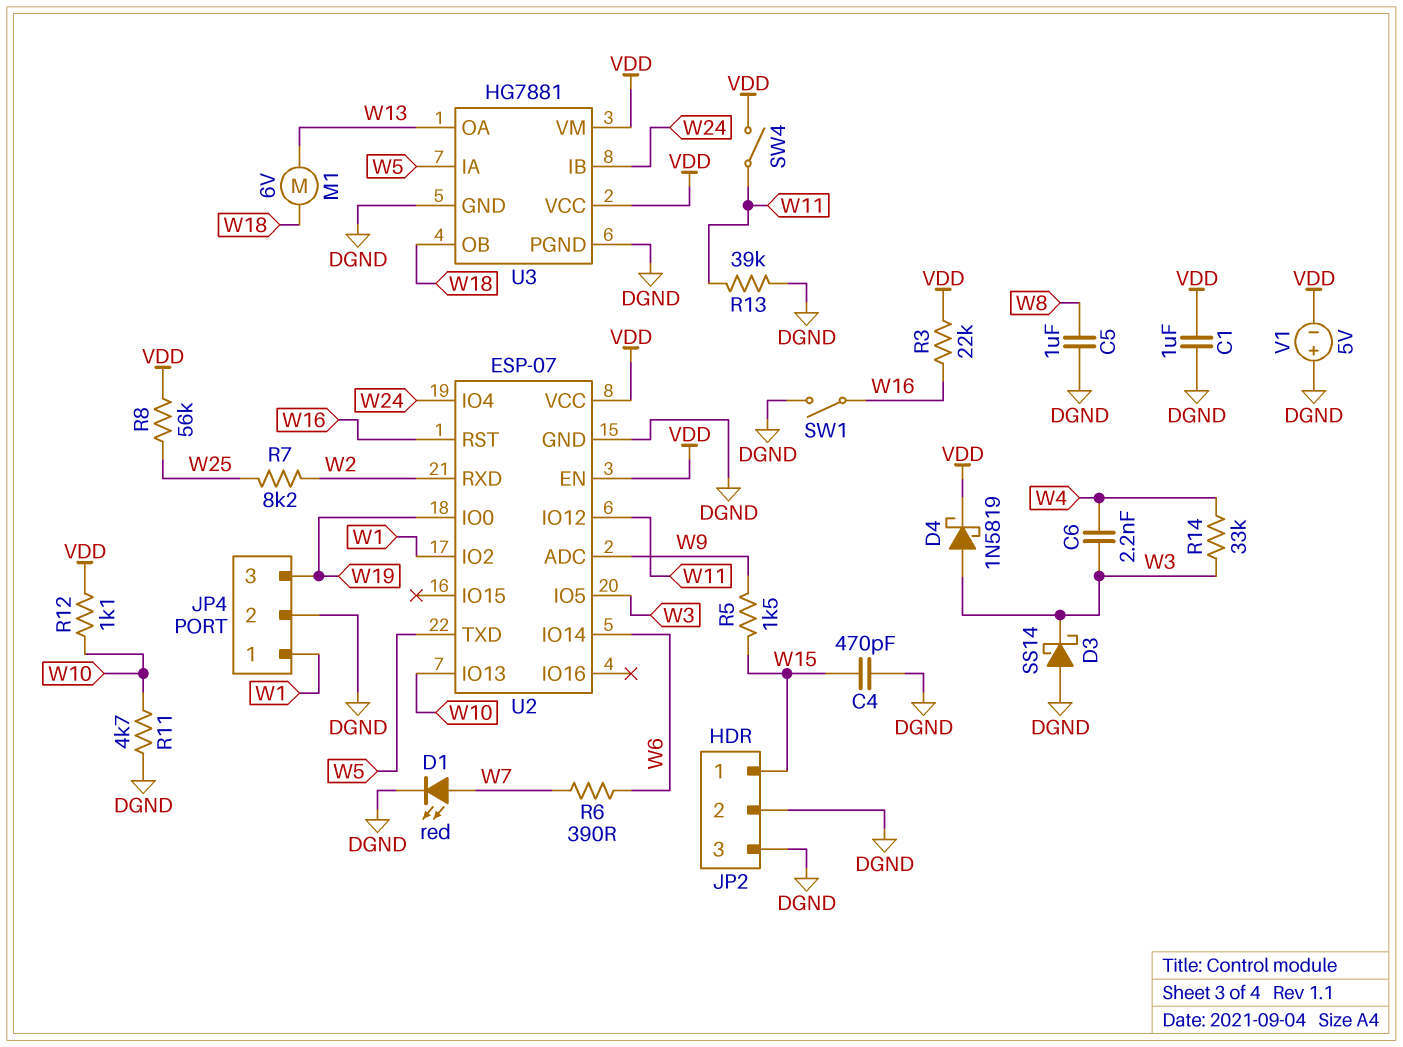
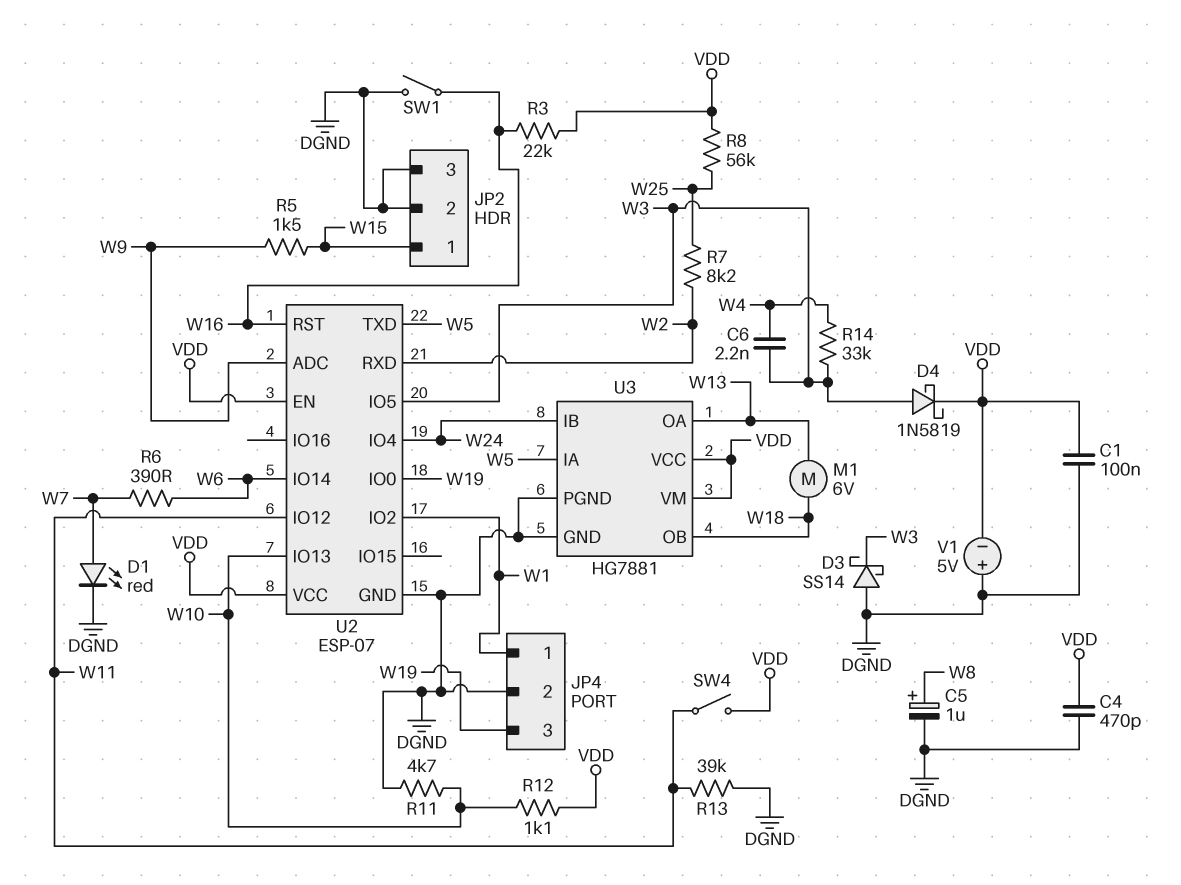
C1: 1uF (DGND, VDD) -> 100nF (DGND, VDD)
C4: 470pF (DGND, W15) -> 470pF (DGND, VDD)
C5: 1uF (DGND, W8) -> 1uF (plus W8, minus DGND)

